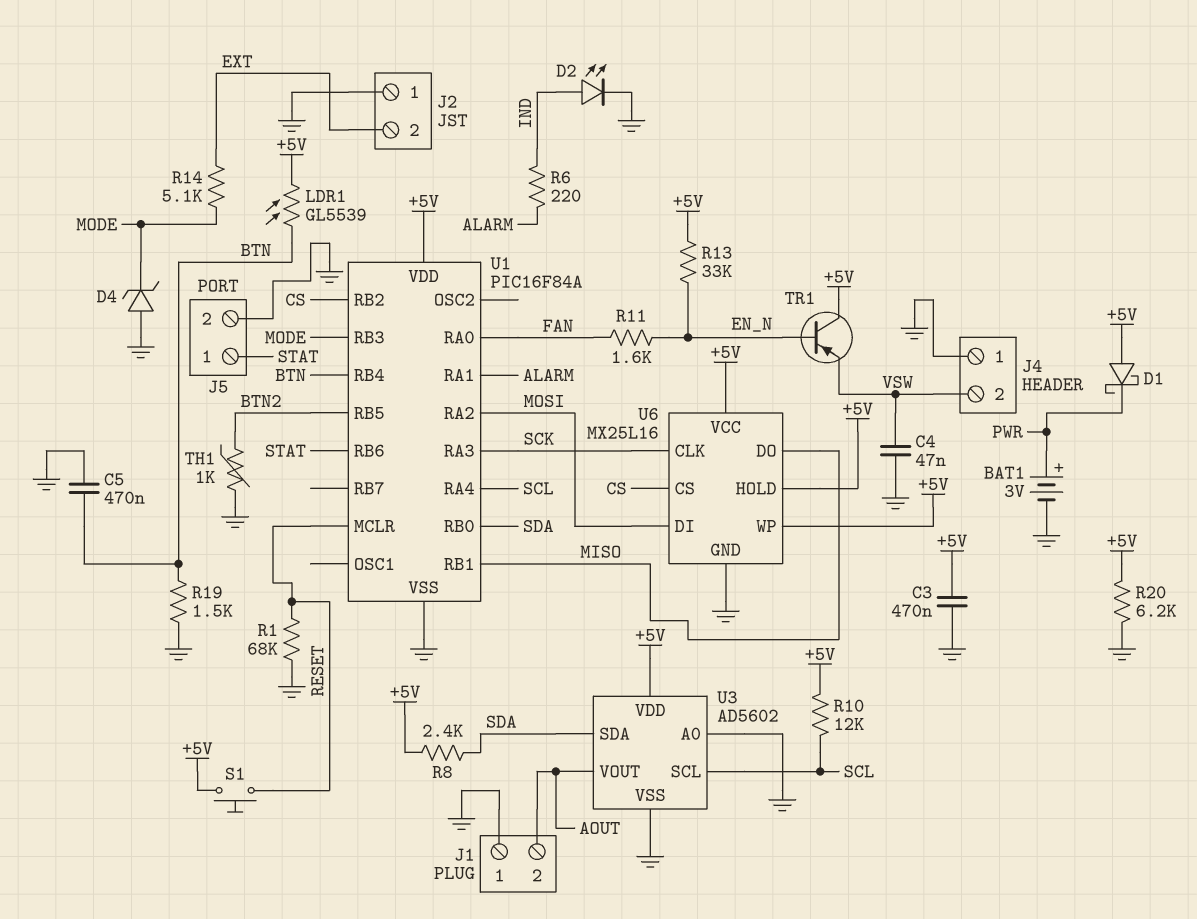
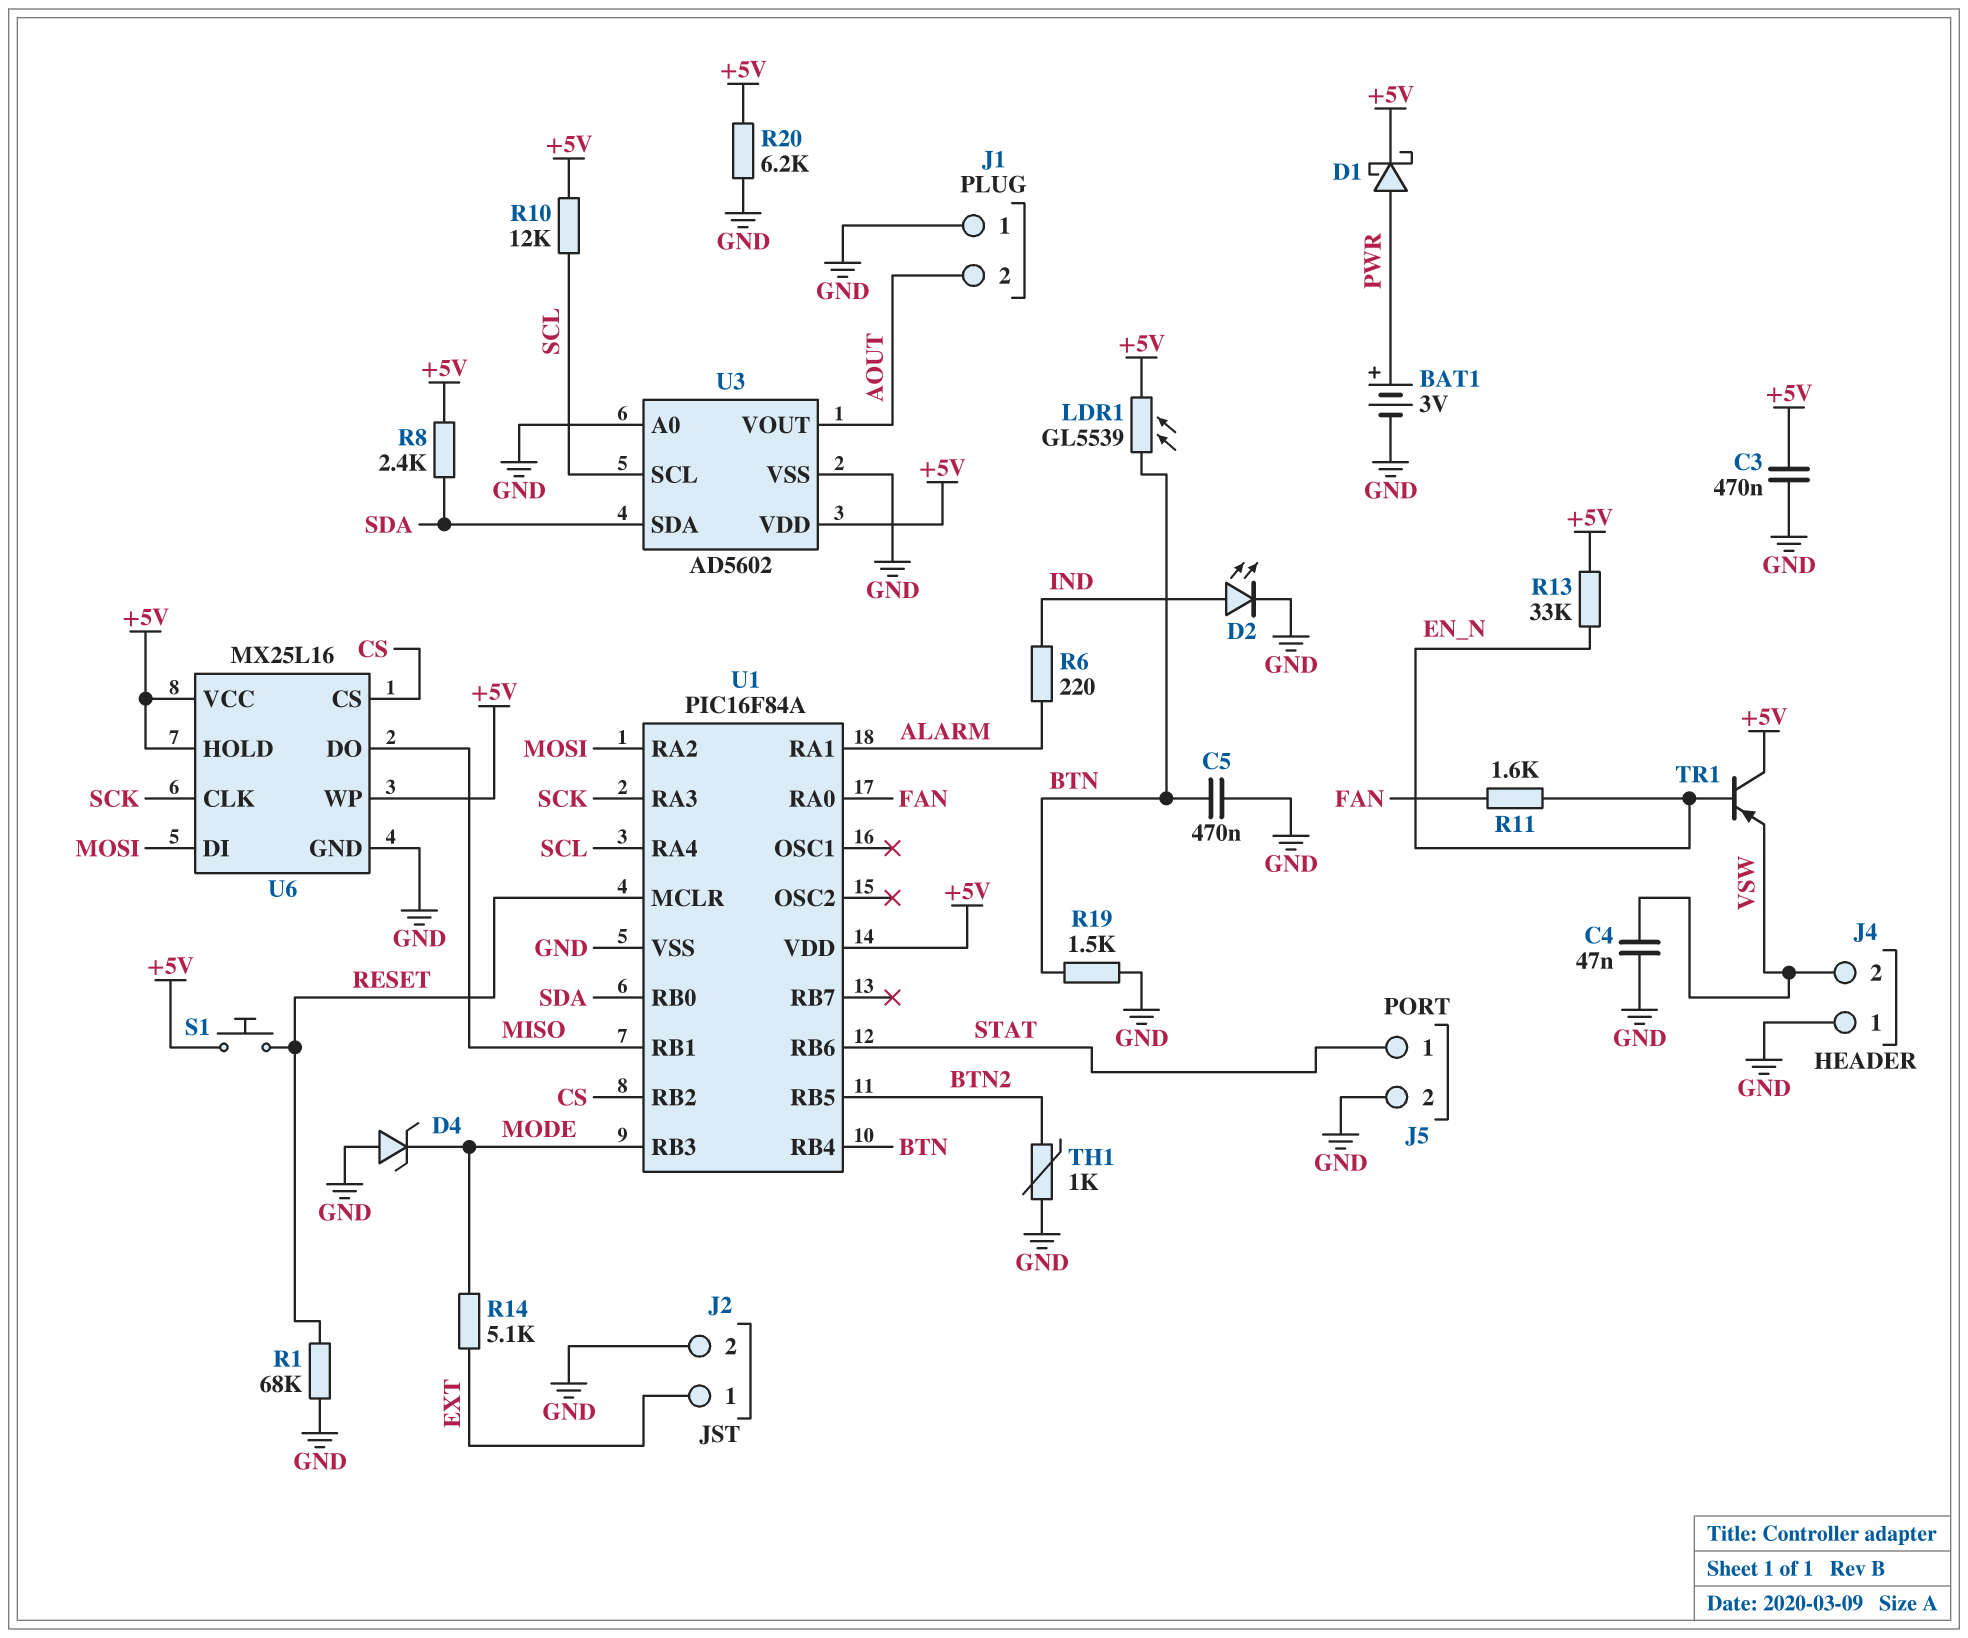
D1: schottky (A +5V, K PWR) -> schottky (A PWR, K +5V)
J2 pin 1: GND -> EXT
J2 pin 2: EXT -> GND

